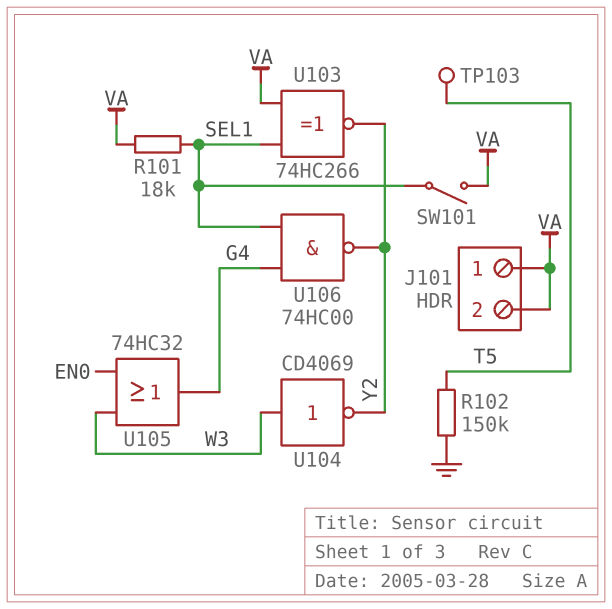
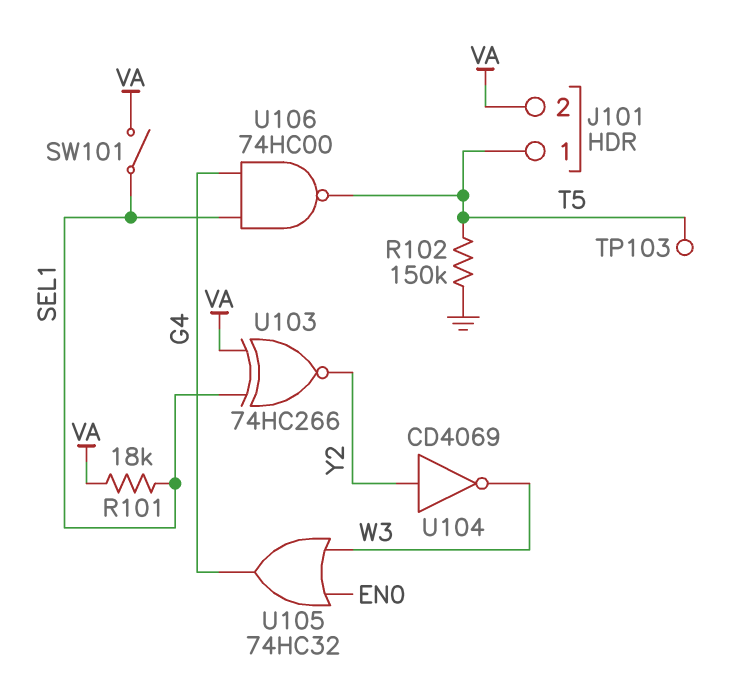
J101 pin 1: VA -> T5
U104: NOT CD4069 (in W3, out Y2) -> NOT CD4069 (in Y2, out W3)
U106: NAND 74HC00 (in G4, in SEL1, out Y2) -> NAND 74HC00 (in G4, in SEL1, out T5)

